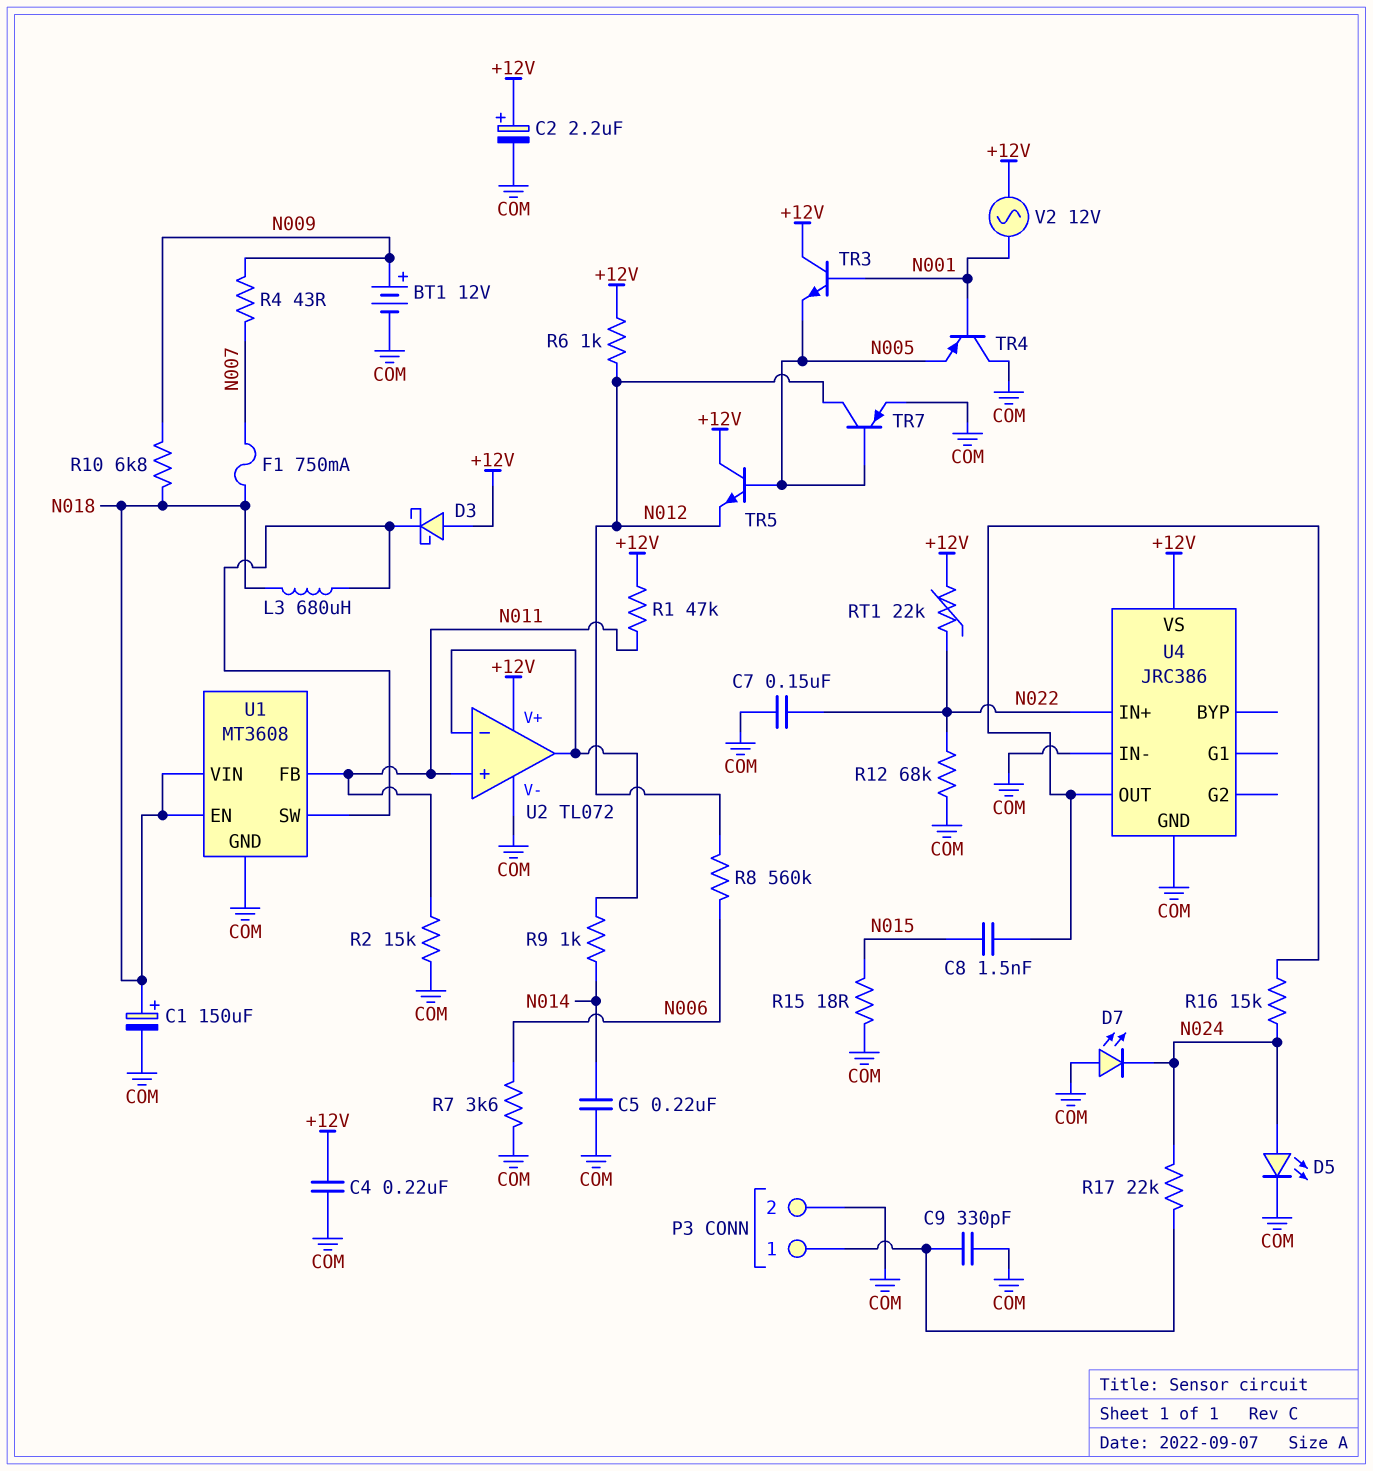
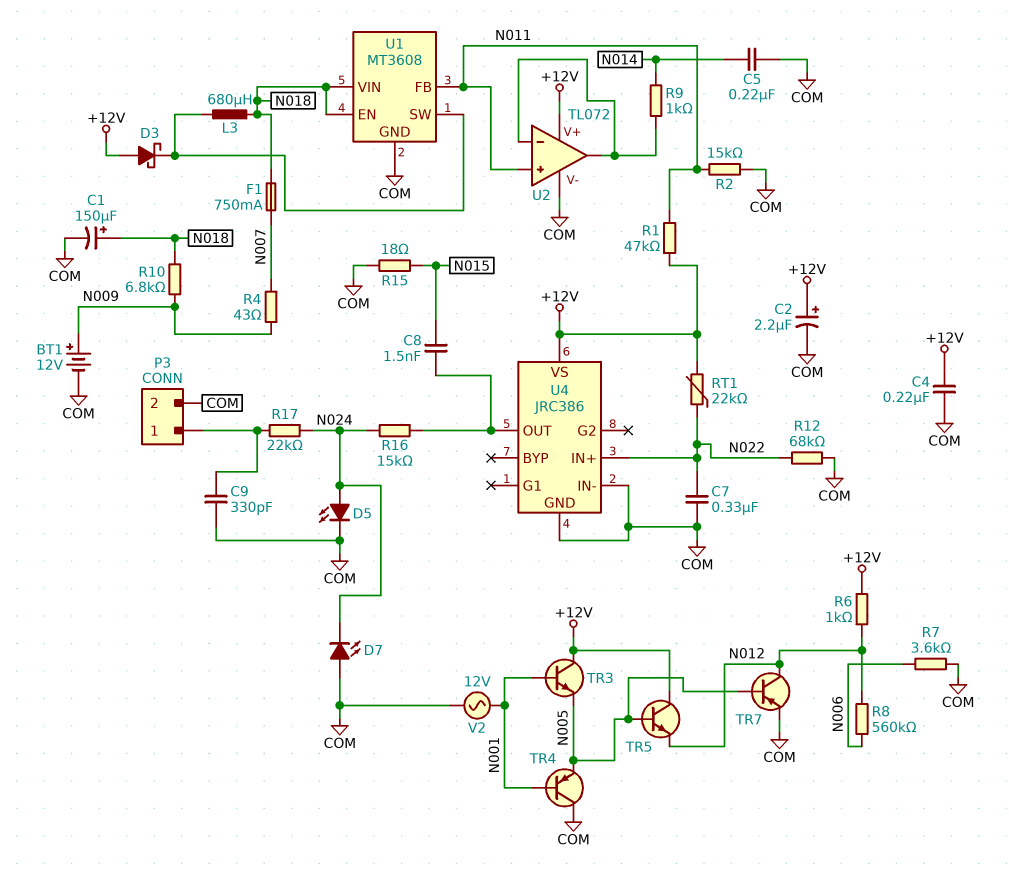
C7: 150nF (COM, N022) -> 330nF (COM, N022)
V2: AC 12V (+12V, N001) -> AC 12V (COM, N001)

